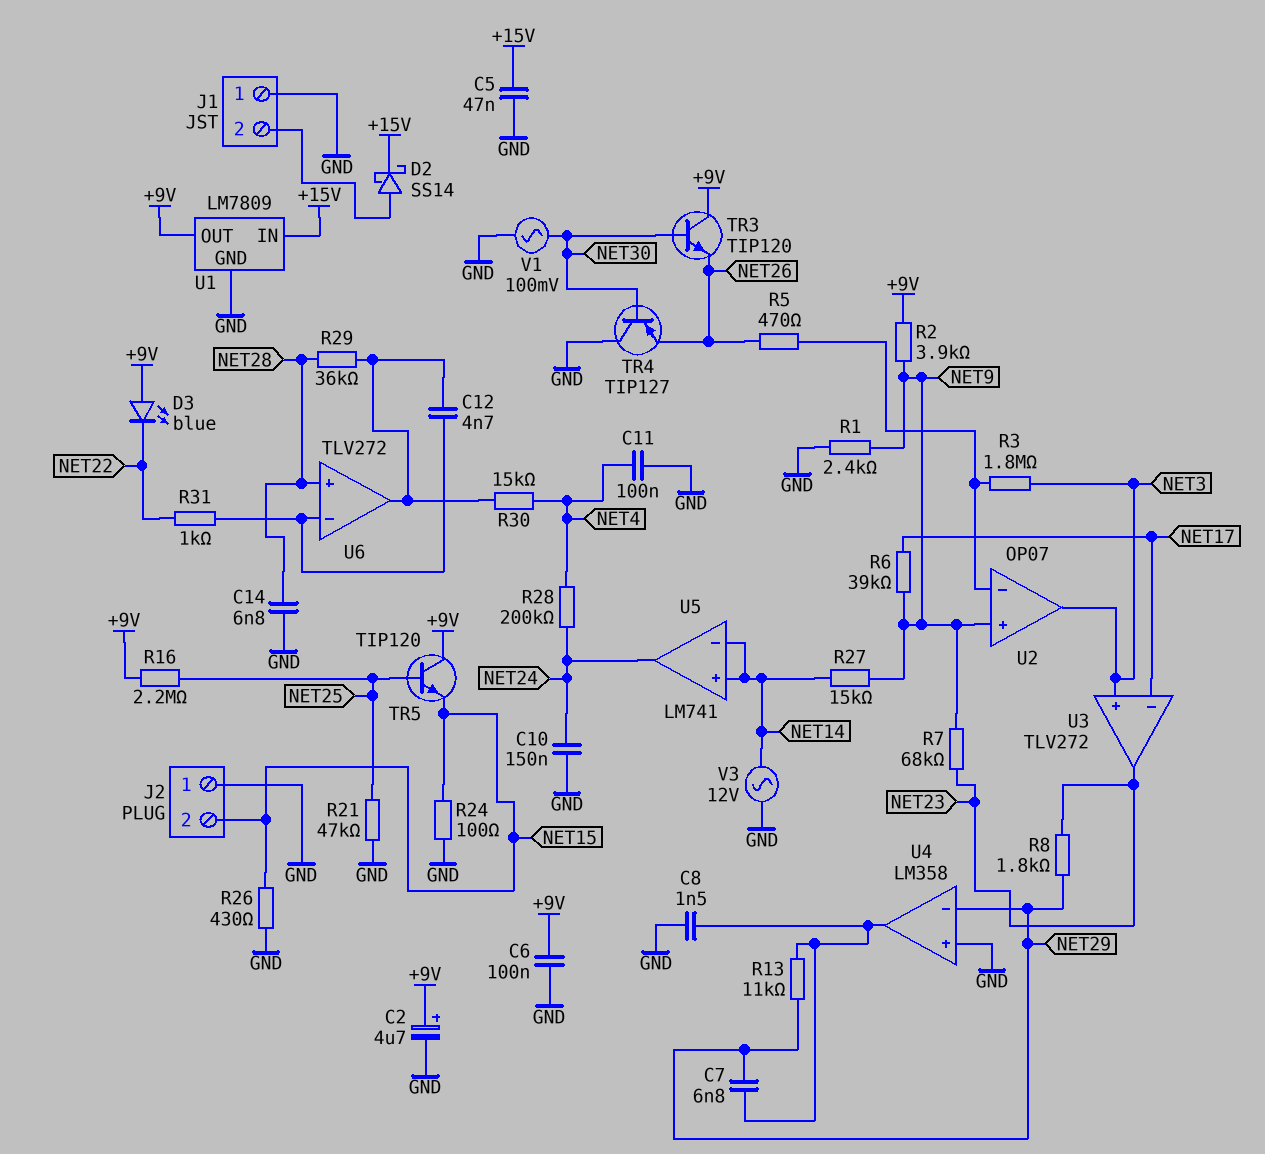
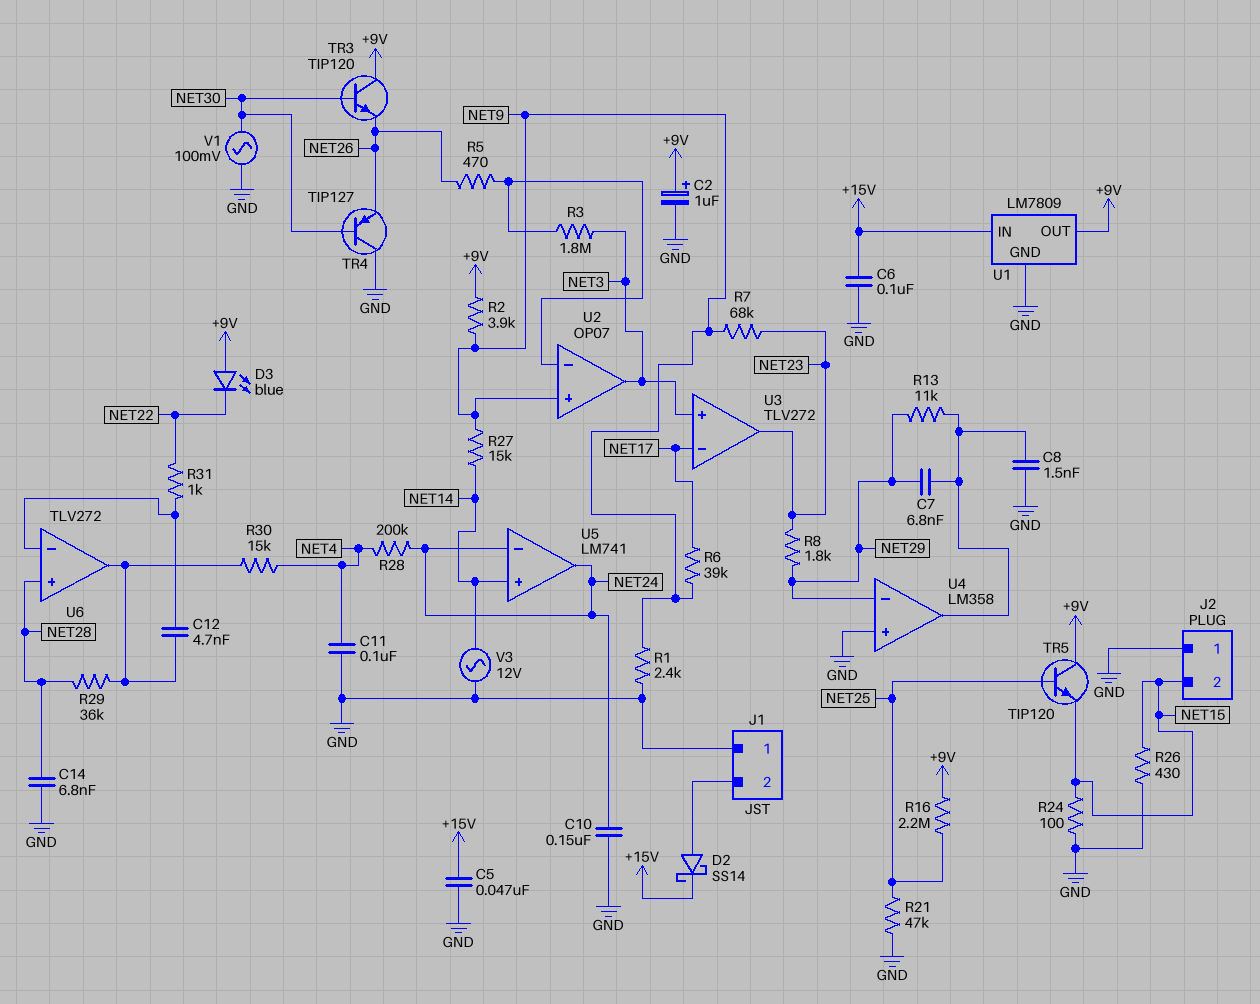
C2: 4.7uF (plus +9V, minus GND) -> 1uF (plus +9V, minus GND)
C6: 100nF (+9V, GND) -> 100nF (+15V, GND)
U5 pin in-: NET14 -> NET24

